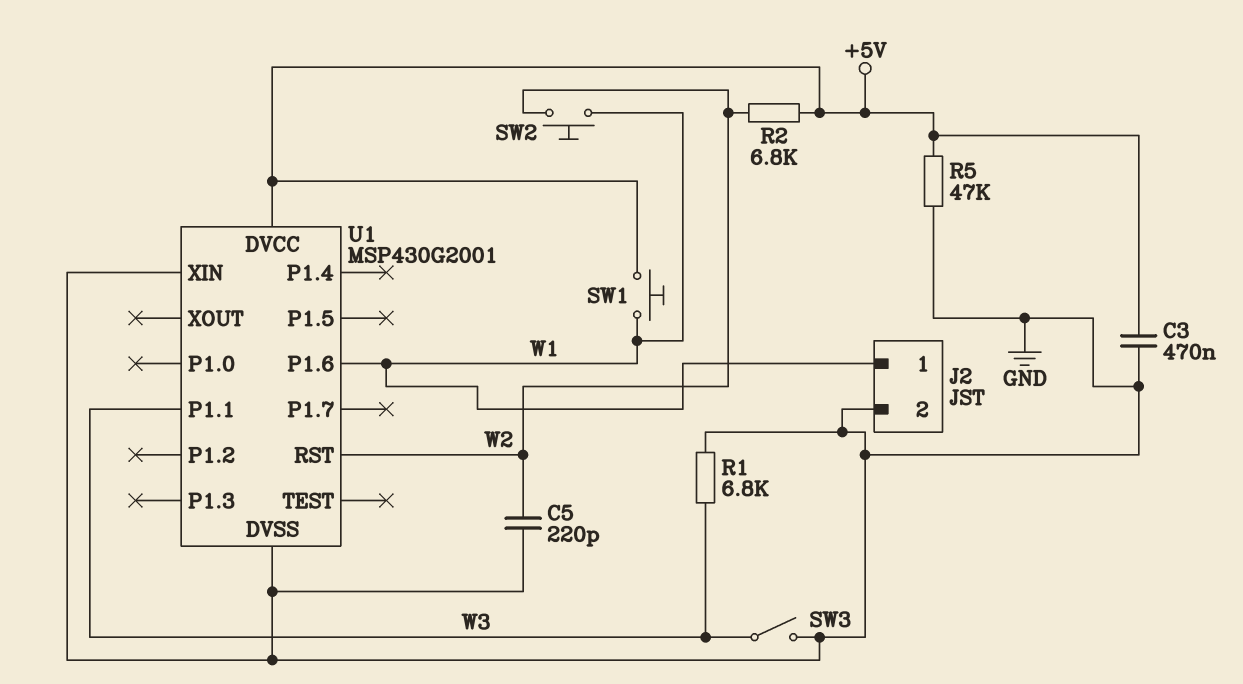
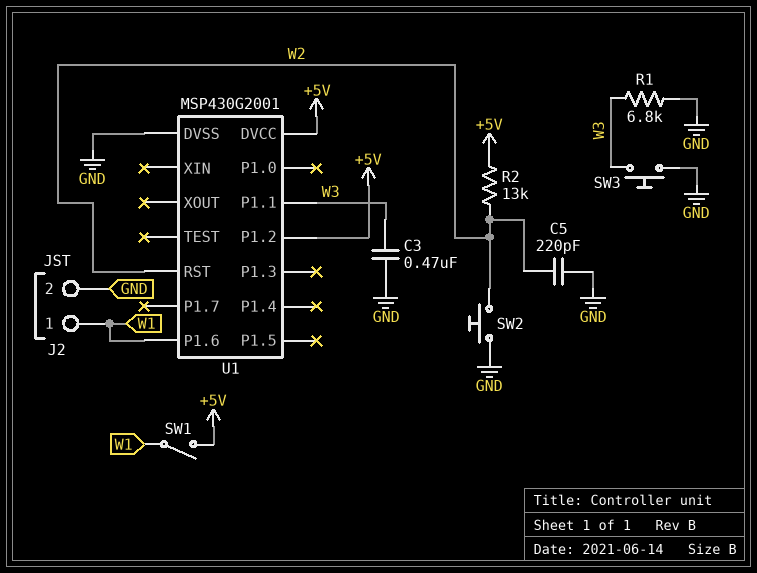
C3: 470nF (+5V, GND) -> 470nF (GND, W3)
R2: 6.8k (+5V, W2) -> 13k (+5V, W2)
R5: 47k (+5V, GND) -> none
SW1: button (+5V, W1) -> switch (+5V, W1)
SW2: button (W1, W2) -> button (GND, W2)
SW3: switch (GND, W3) -> button (GND, W3)
U1 pin P1.2: none -> +5V
U1 pin XIN: GND -> none

